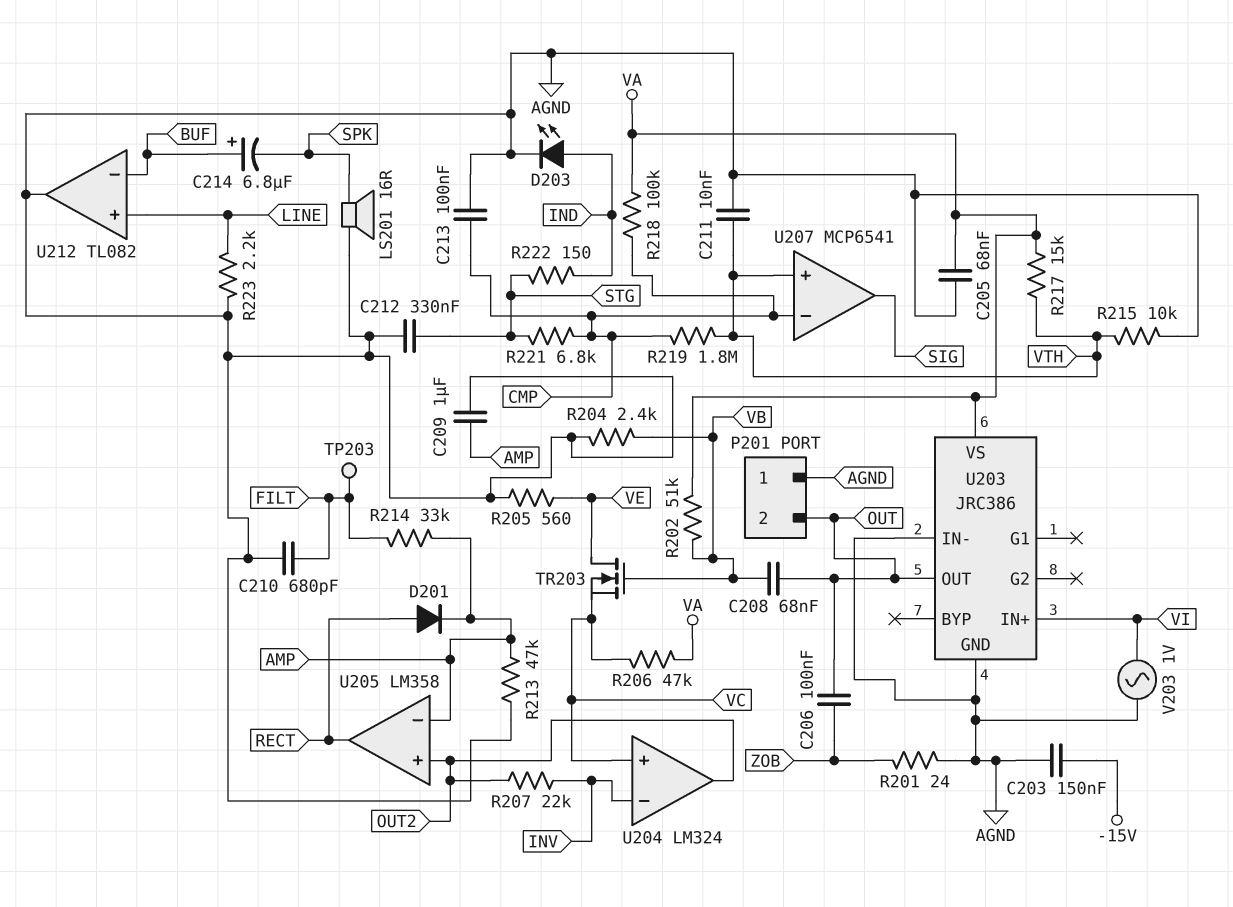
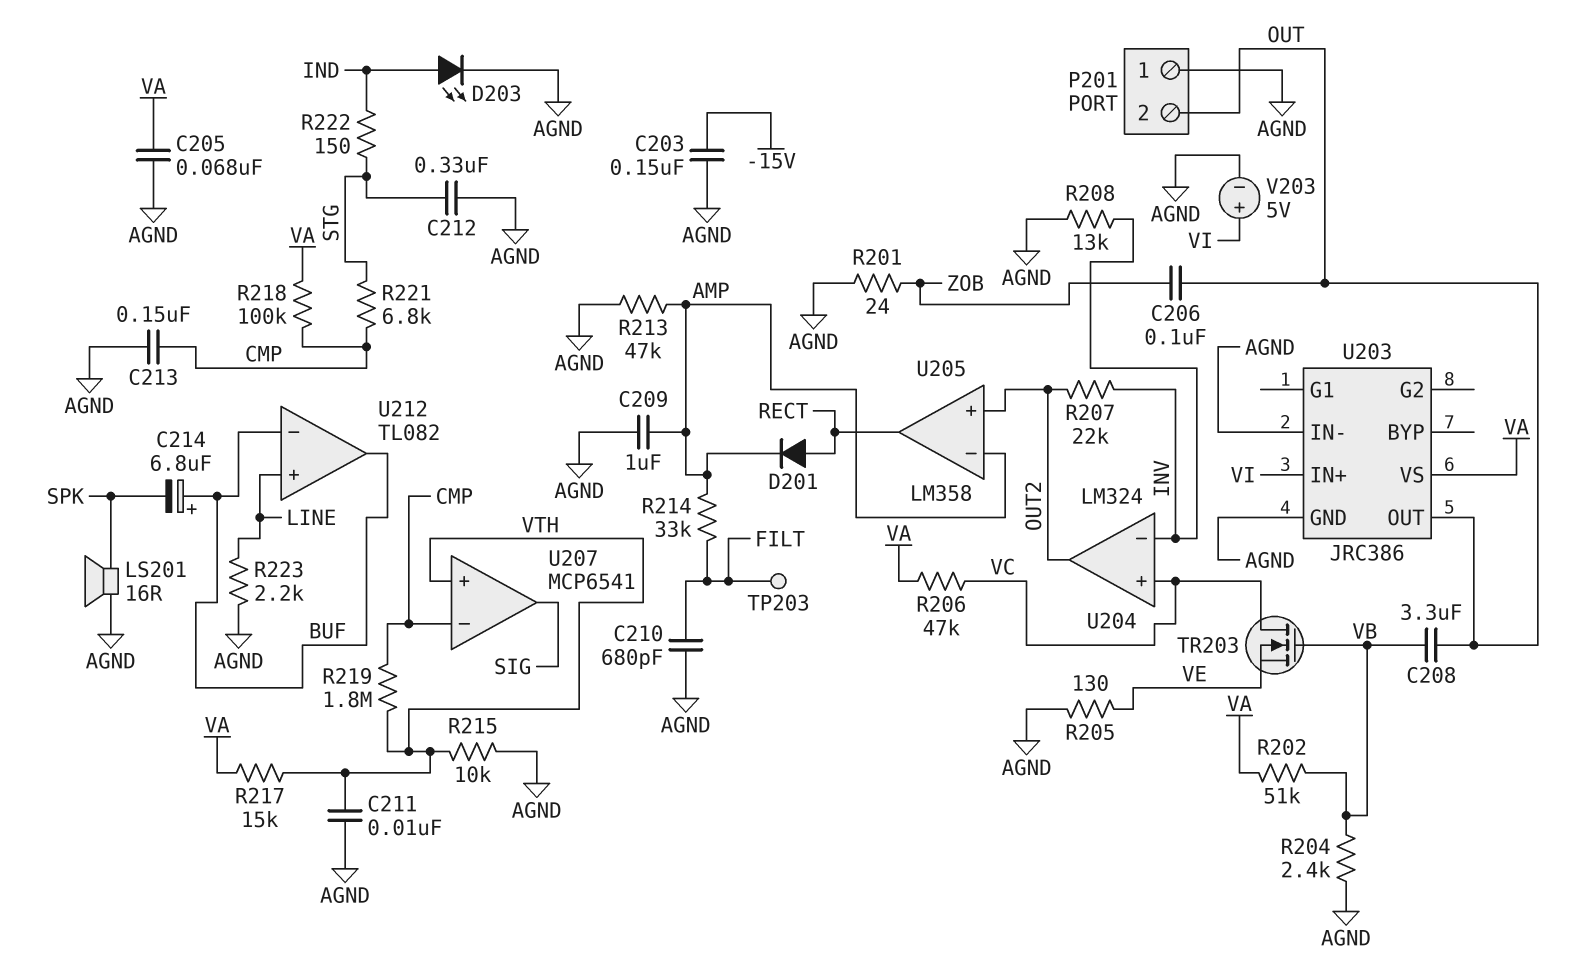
C208: 68nF (OUT, VB) -> 3.3uF (OUT, VB)
C213: 100nF (AGND, CMP) -> 150nF (AGND, CMP)
R205: 560 (AGND, VE) -> 130 (AGND, VE)
R208: none -> 13k (AGND, INV)
TR203: NMOS (G VB, D VE, S VC) -> NMOS (G VB, D VC, S VE)
U212 pin out: AGND -> BUF
V203: AC 1V (AGND, VI) -> 5V (plus VI, minus AGND)

